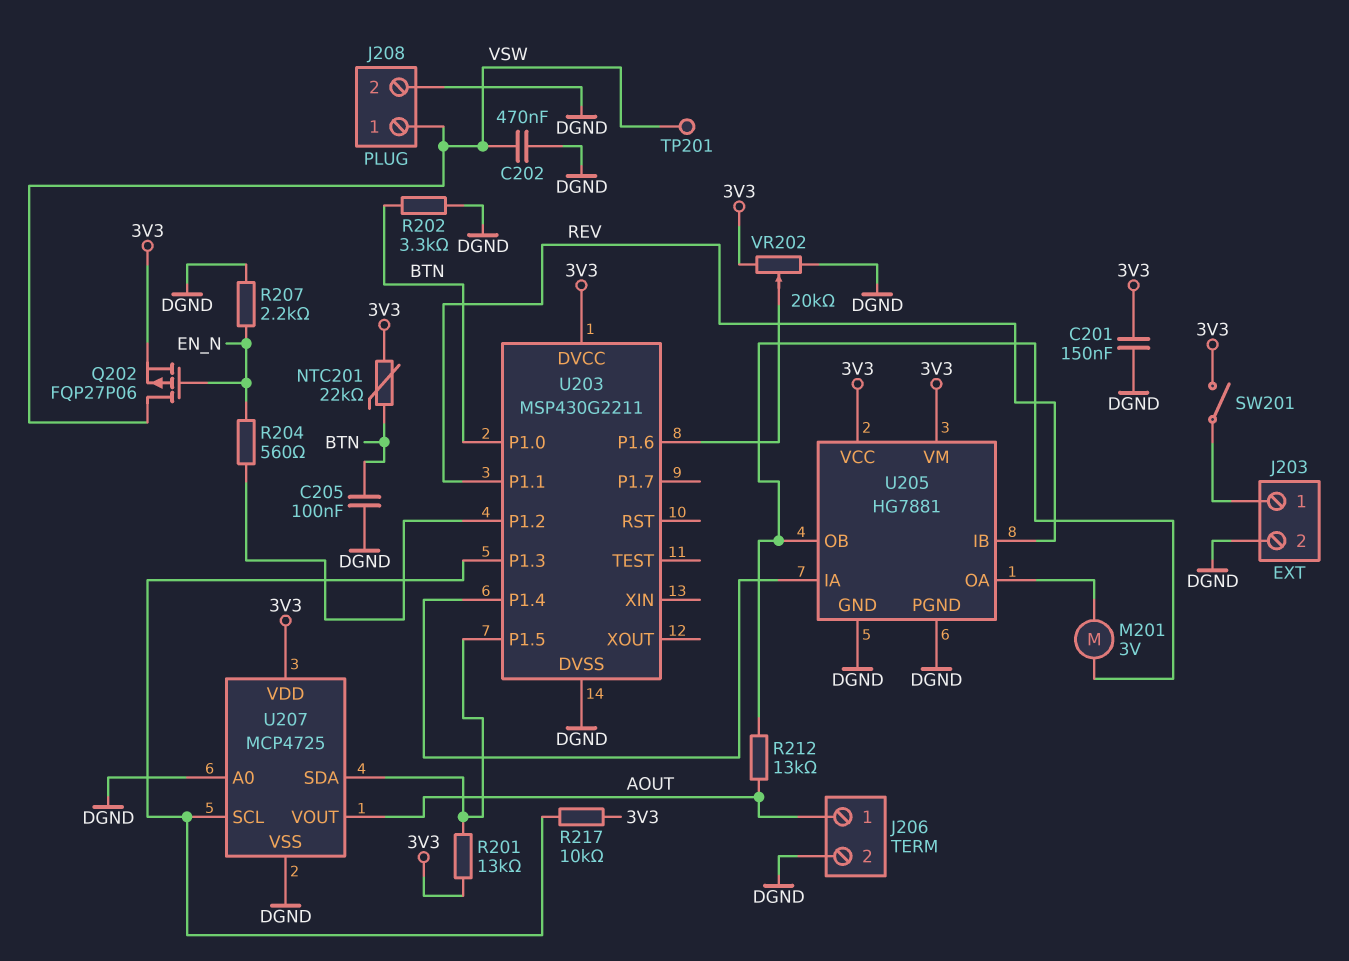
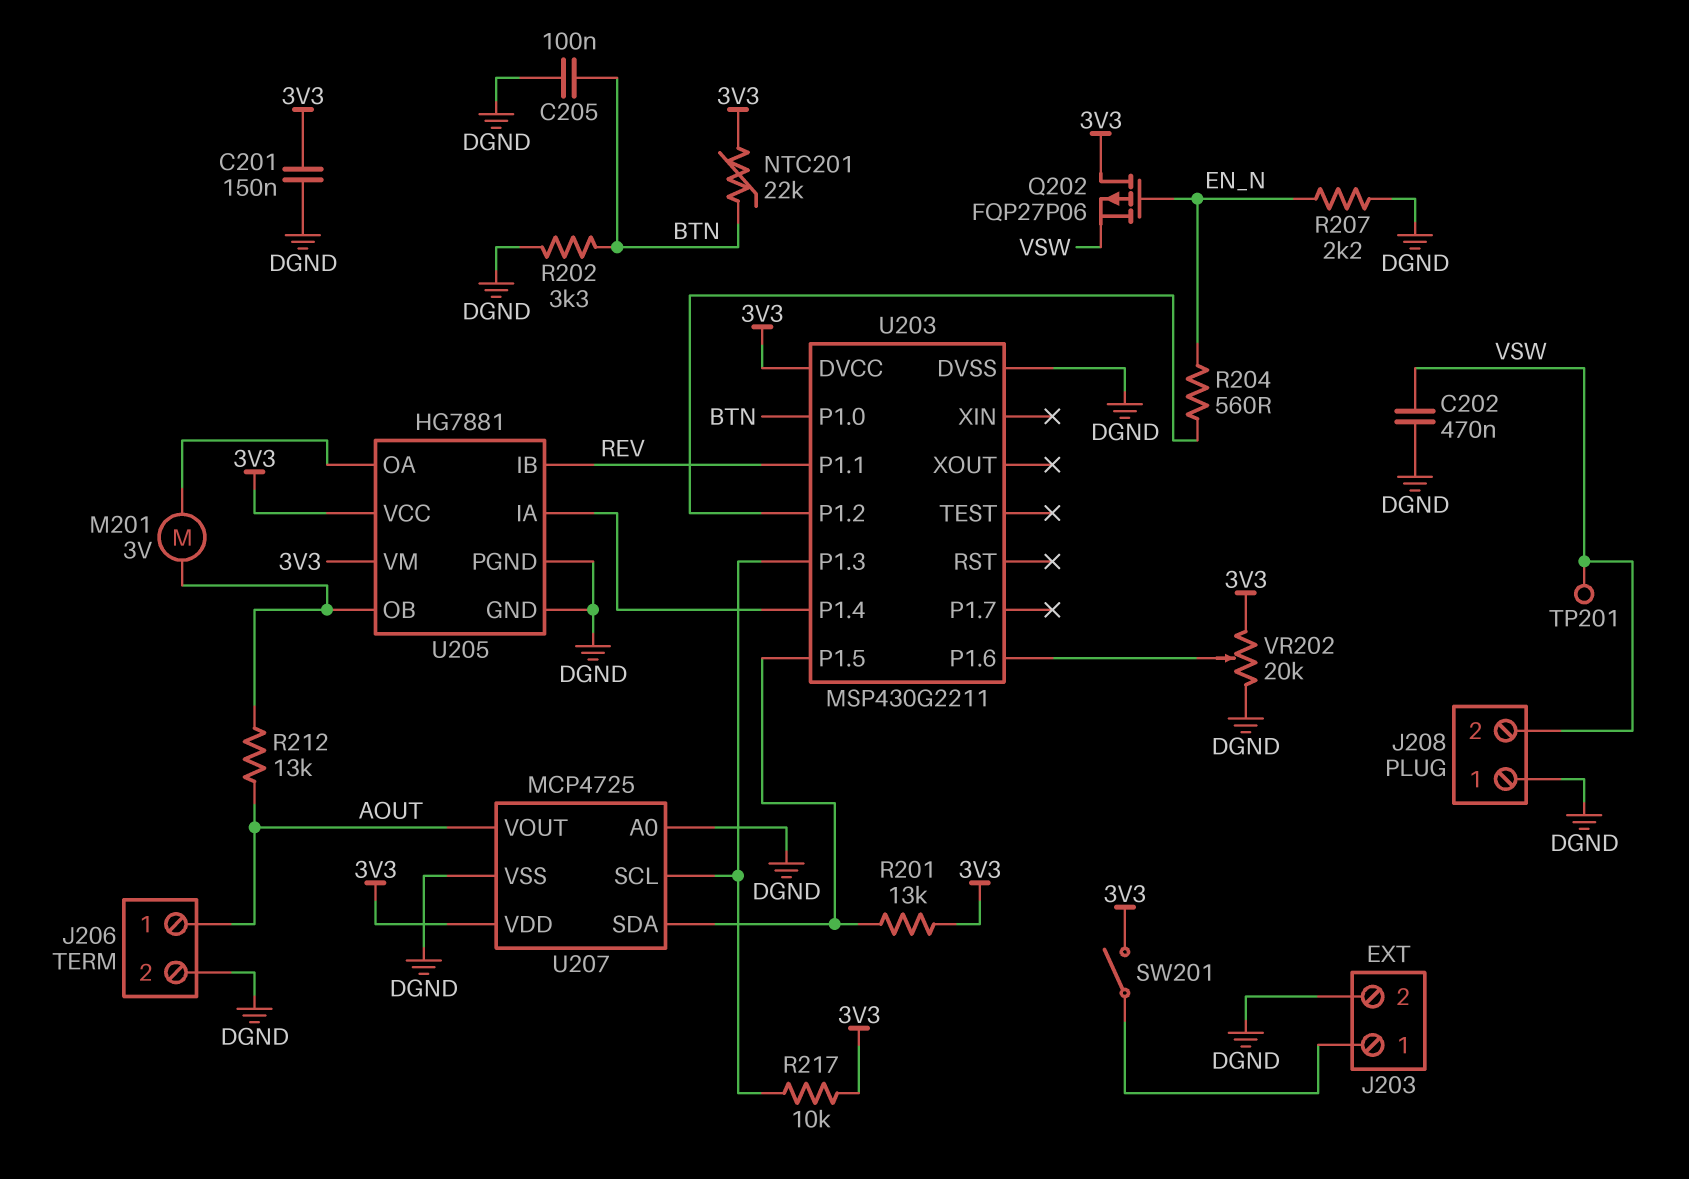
J208 pin 1: VSW -> DGND
J208 pin 2: DGND -> VSW
Q202: PMOS FQP27P06 (G EN_N, D VSW, S 3V3) -> PMOS FQP27P06 (G EN_N, D 3V3, S VSW)

